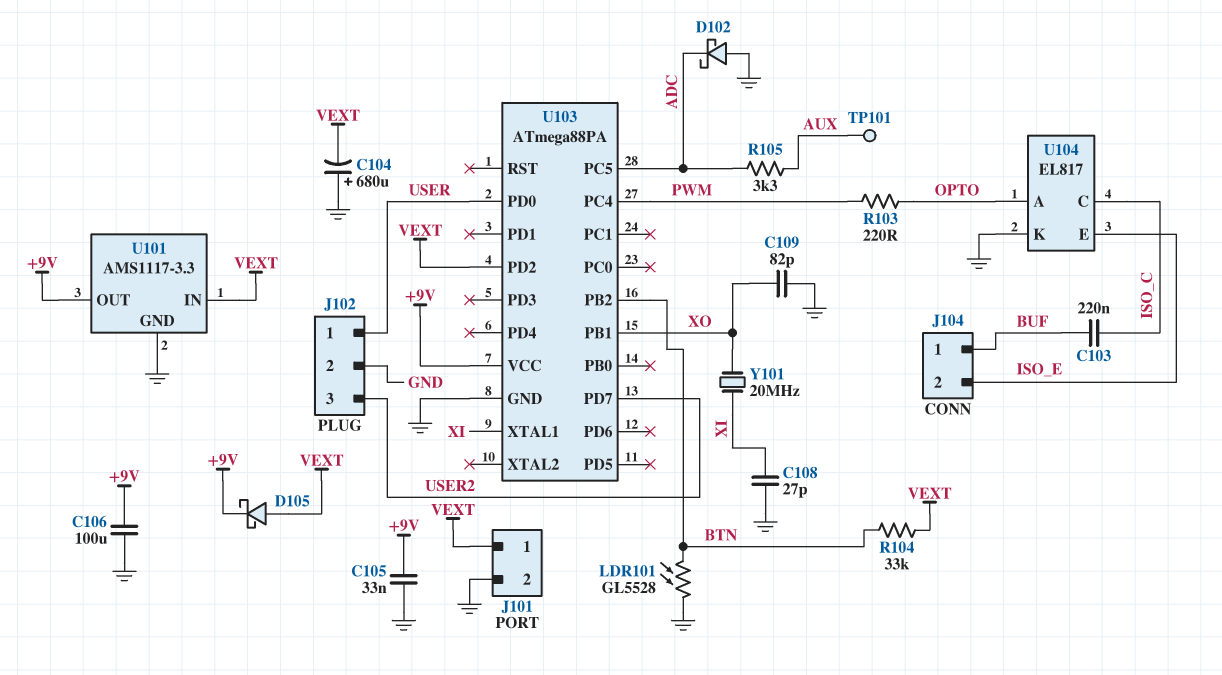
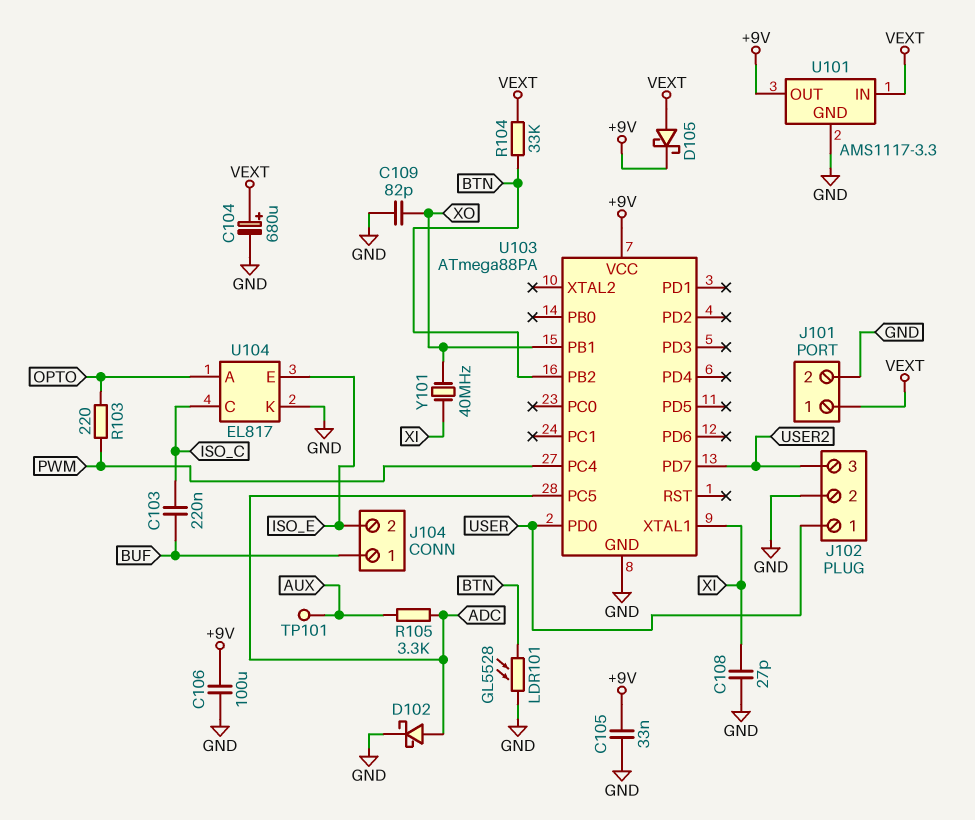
C104: 680uF (plus GND, minus VEXT) -> 680uF (plus VEXT, minus GND)
D102: schottky (A GND, K ADC) -> schottky (A ADC, K GND)
U103 pin PD2: VEXT -> none
Y101: 20MHz (XI, XO) -> 40MHz (XI, XO)

